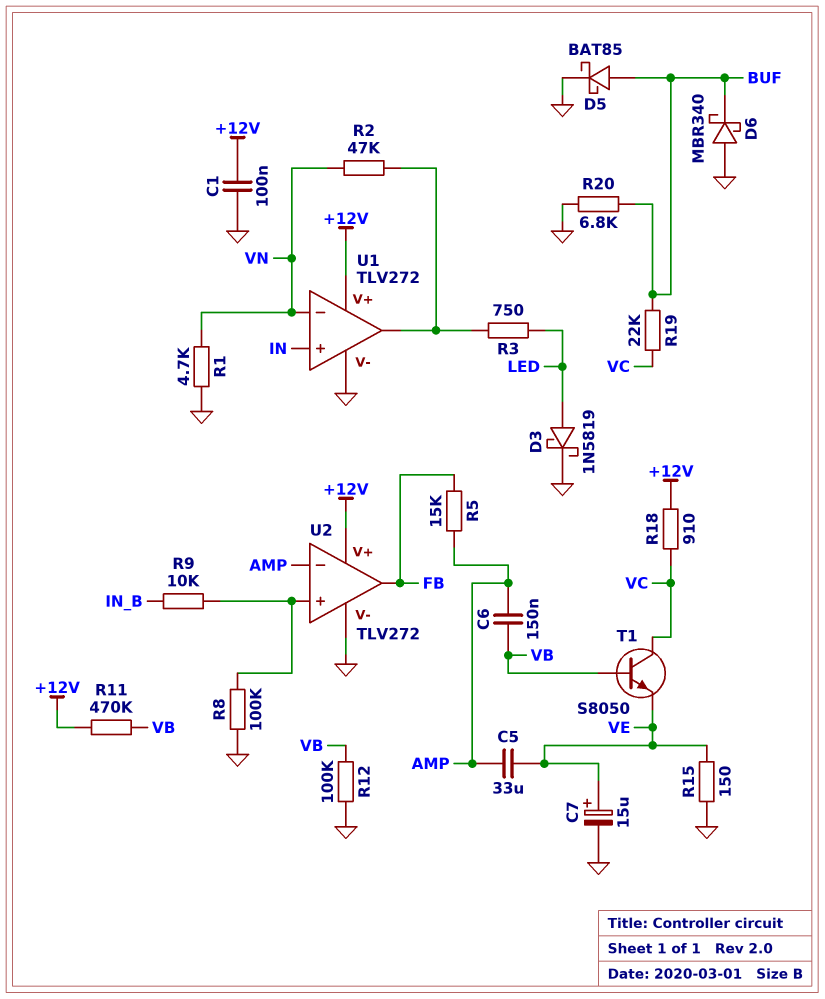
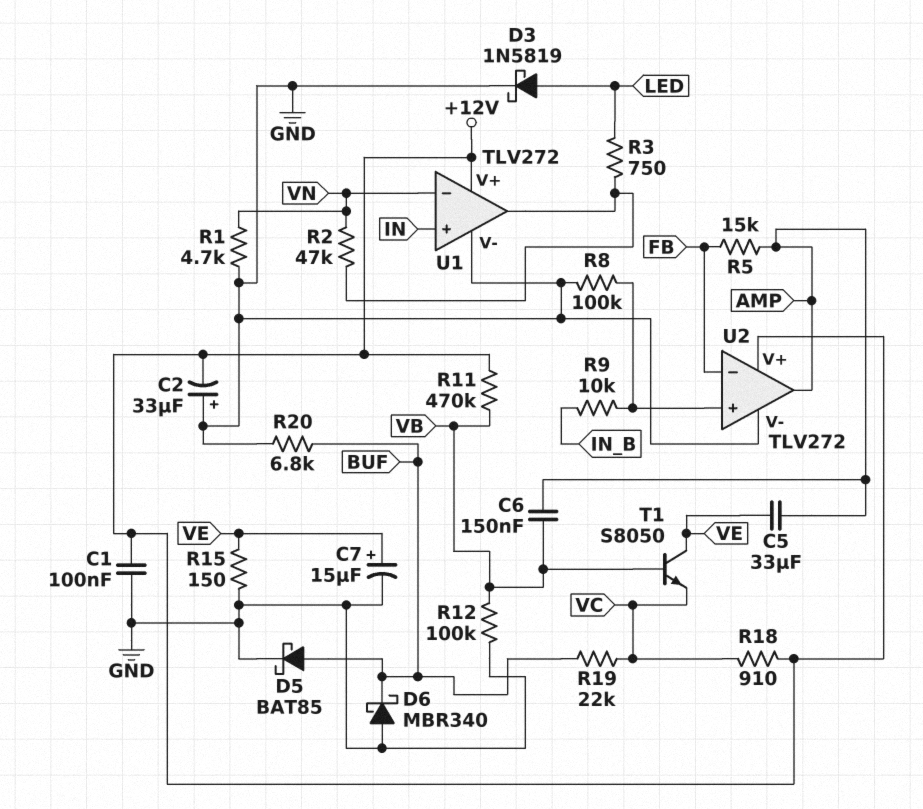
C2: none -> 33uF (plus GND, minus +12V)
T1: NPN S8050 (B VB, C VC, E VE) -> NPN S8050 (B VB, C VE, E VC)
U2 pin in-: AMP -> FB
U2 pin out: FB -> AMP

